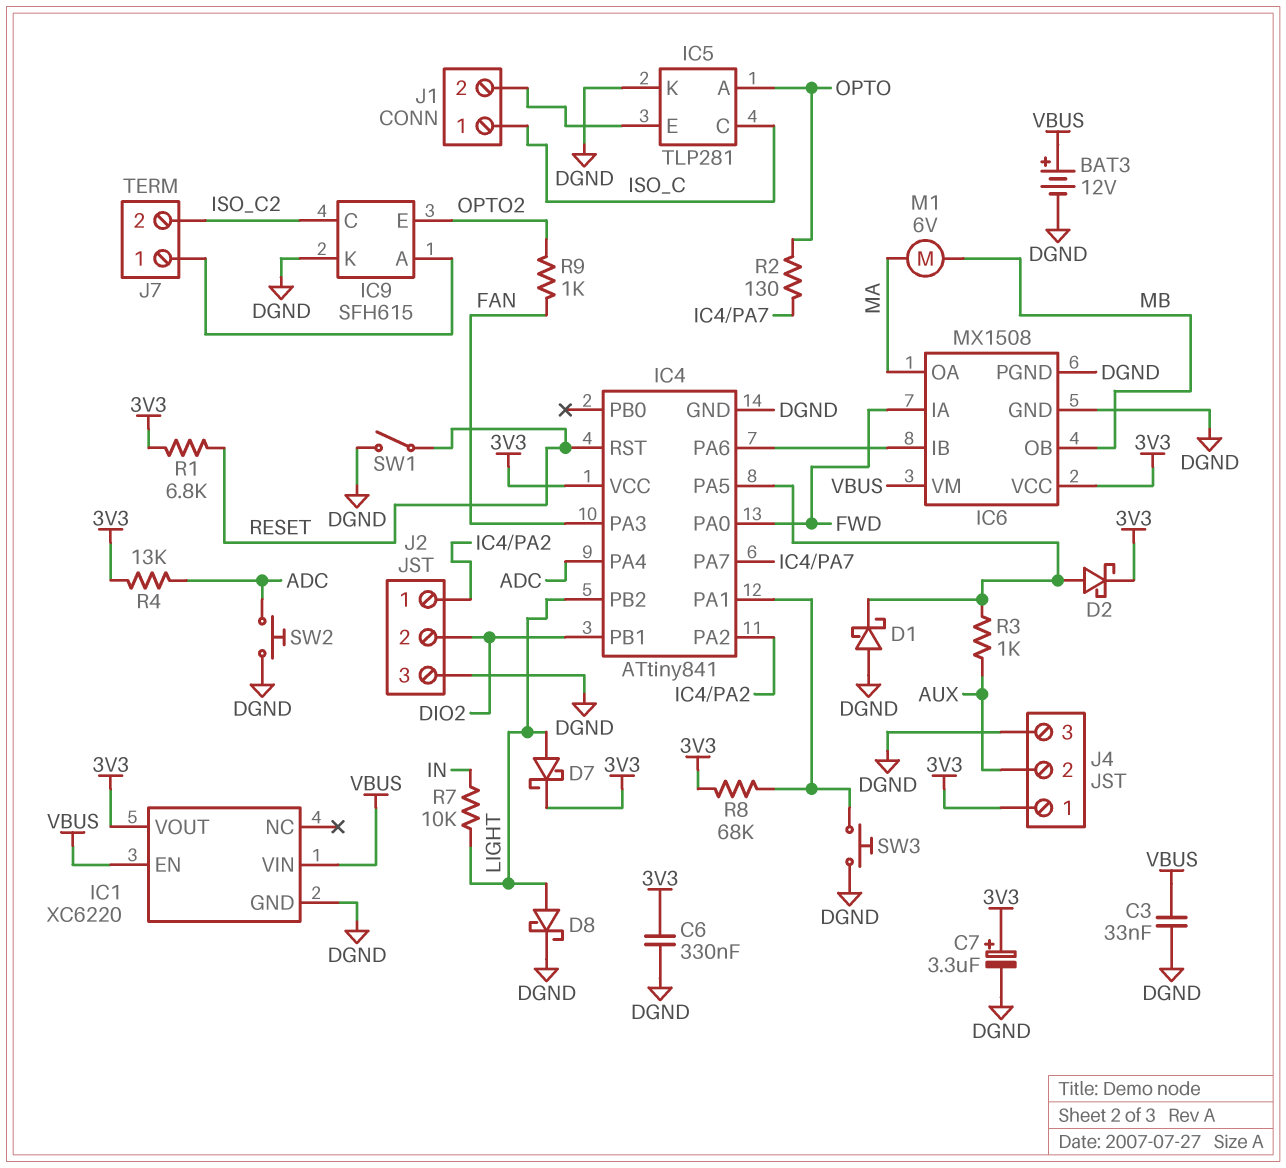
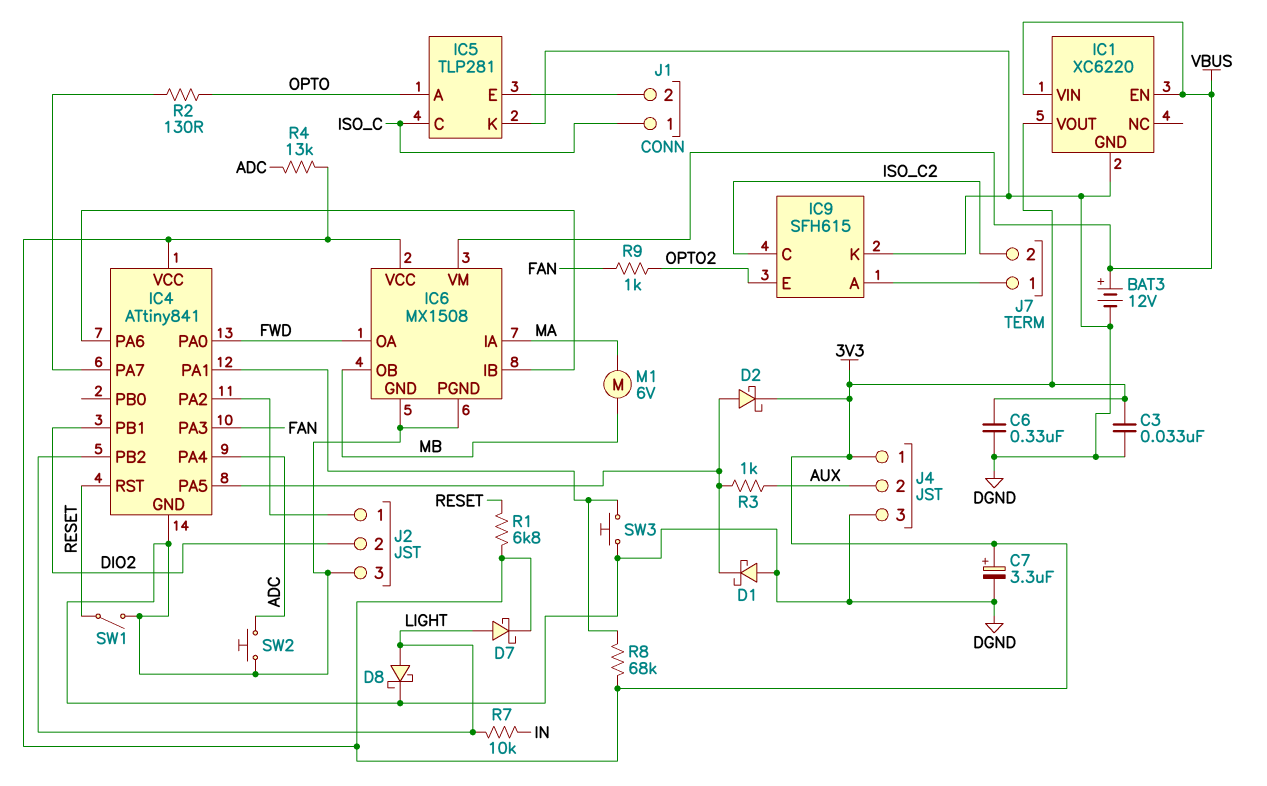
C3: 33nF (DGND, VBUS) -> 33nF (3V3, DGND)
IC6 pin IA: FWD -> MA
IC6 pin OA: MA -> FWD

